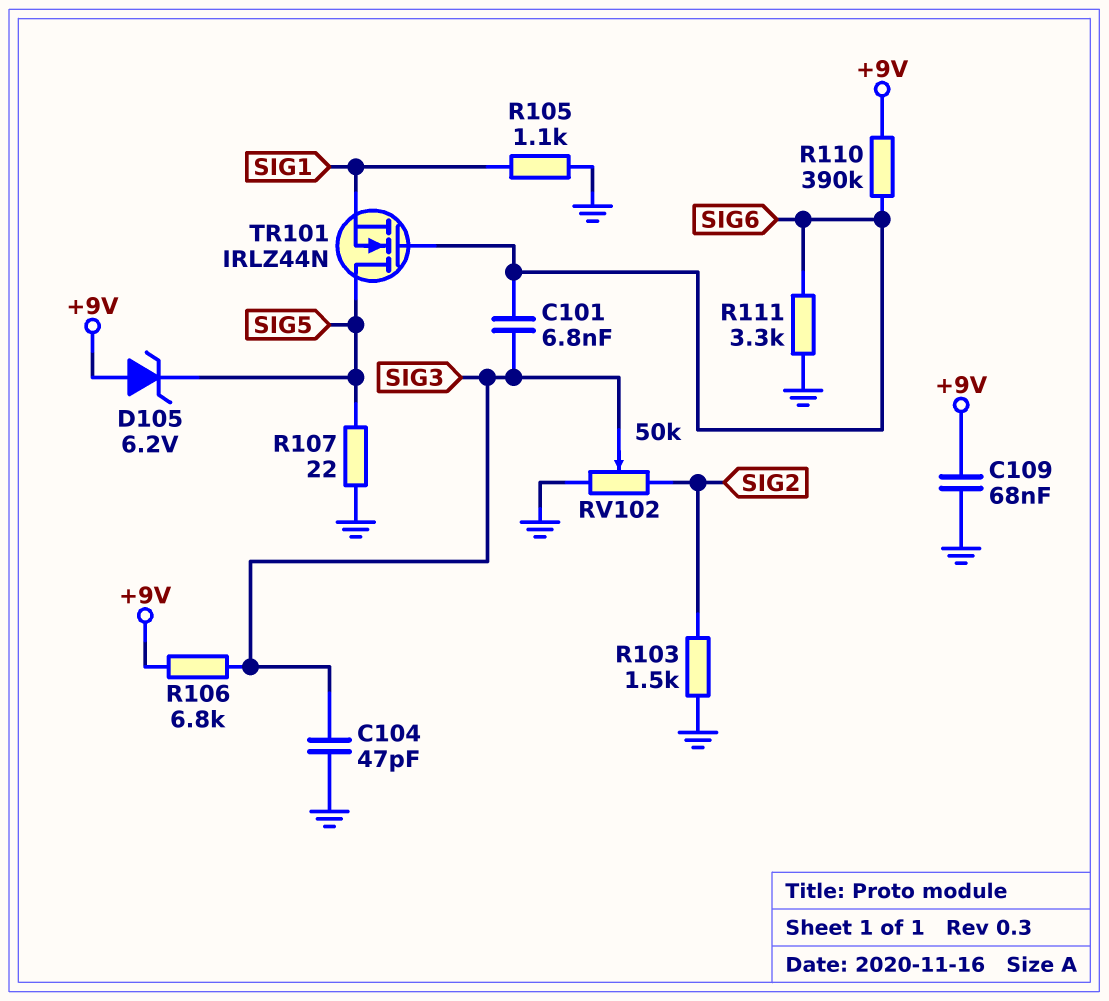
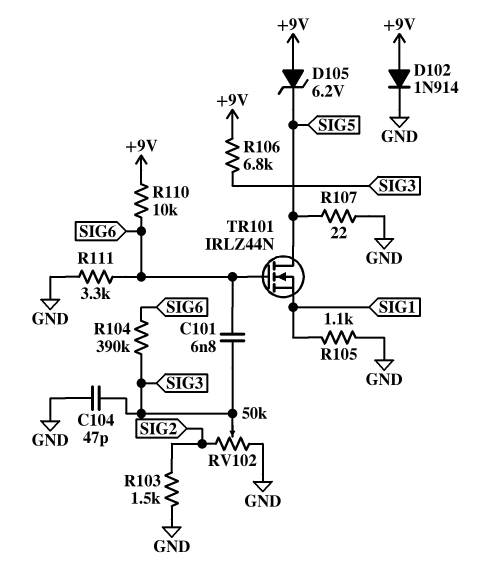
C109: 68nF (+9V, GND) -> none
D102: none -> diode 1N914 (A +9V, K GND)
R104: none -> 390k (SIG3, SIG6)
R110: 390k (+9V, SIG6) -> 10k (+9V, SIG6)

